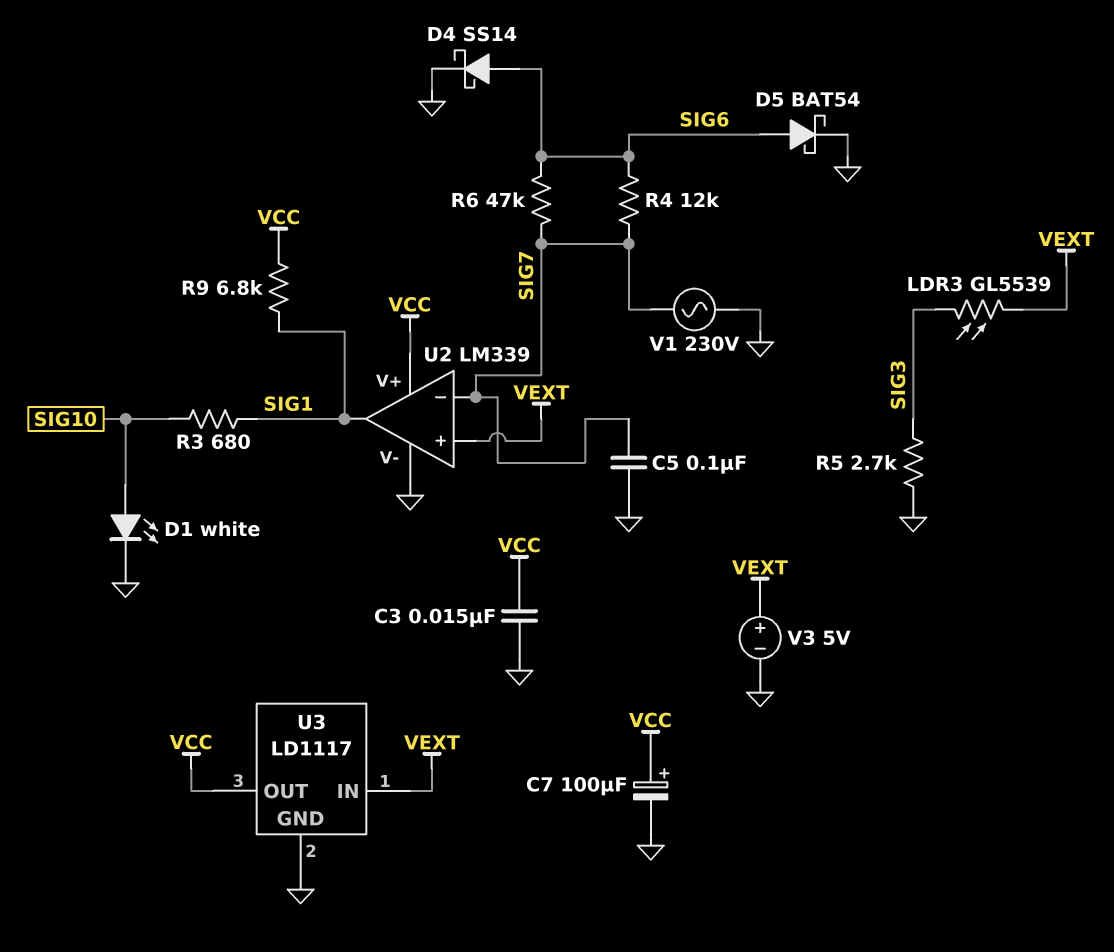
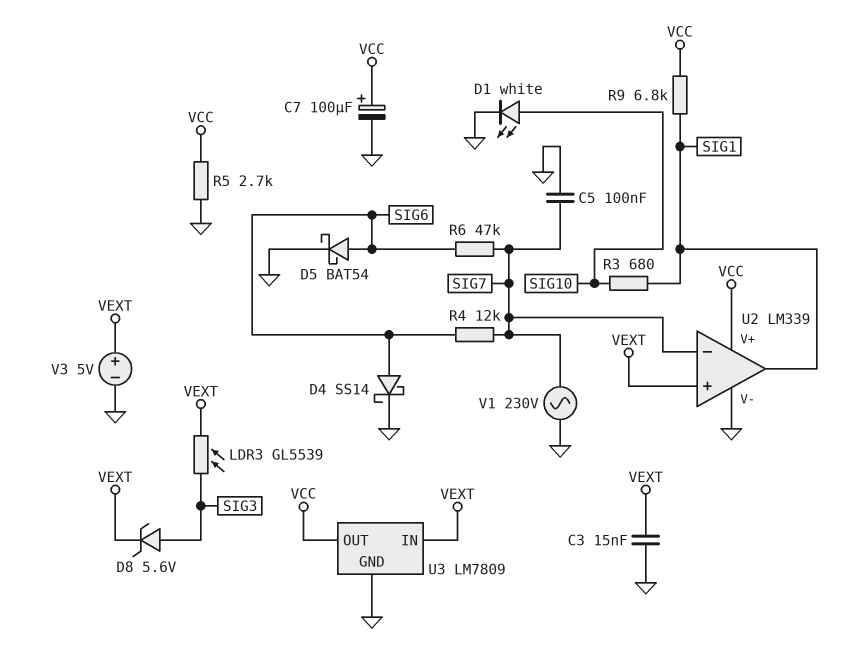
C3: 15nF (GND, VCC) -> 15nF (GND, VEXT)
D8: none -> zener 5.6V (A SIG3, K VEXT)
R5: 2.7k (GND, SIG3) -> 2.7k (GND, VCC)
U3: LD1117 -> LM7809

